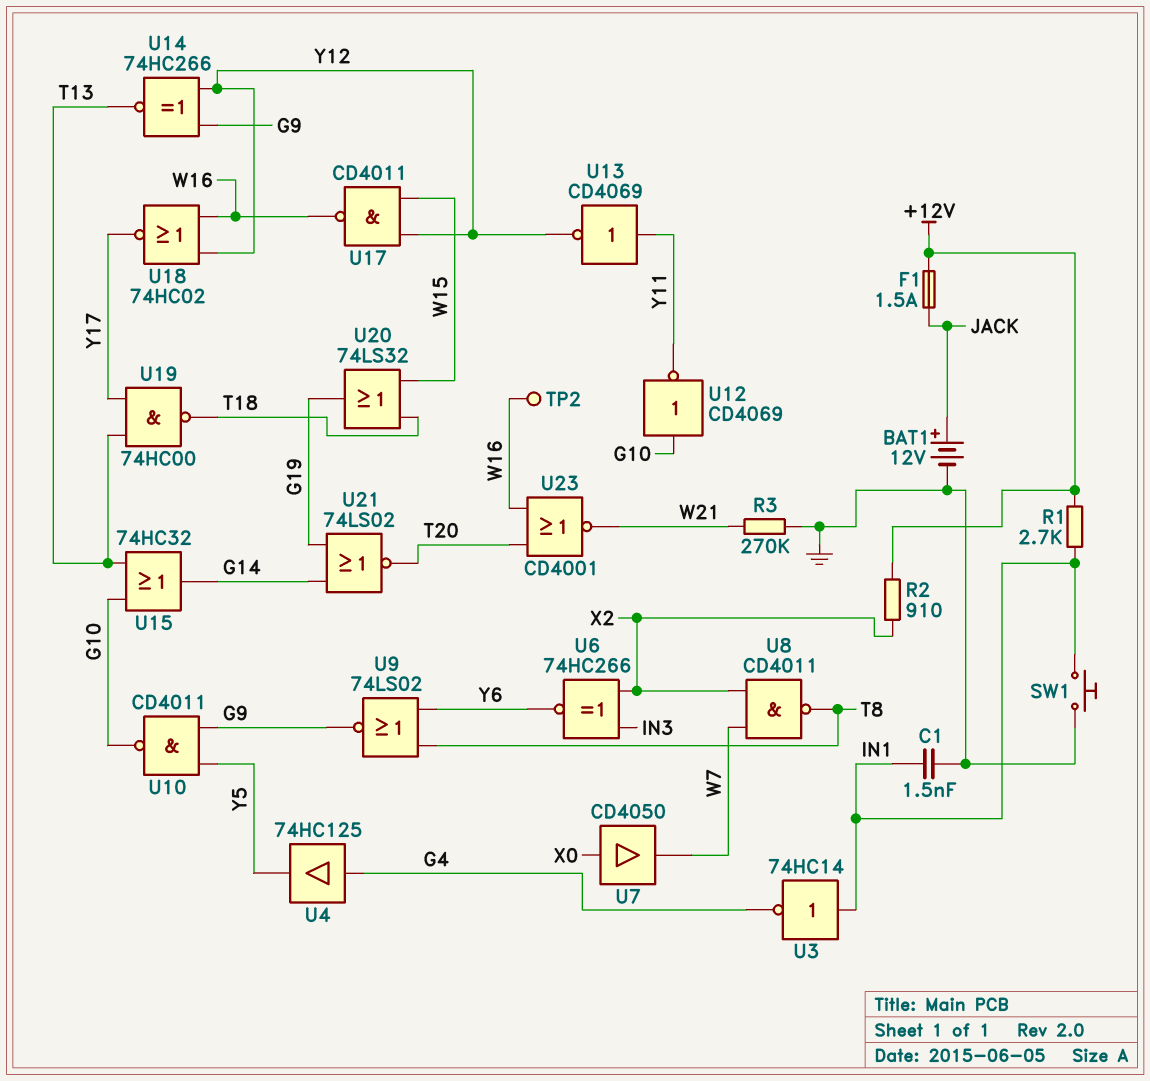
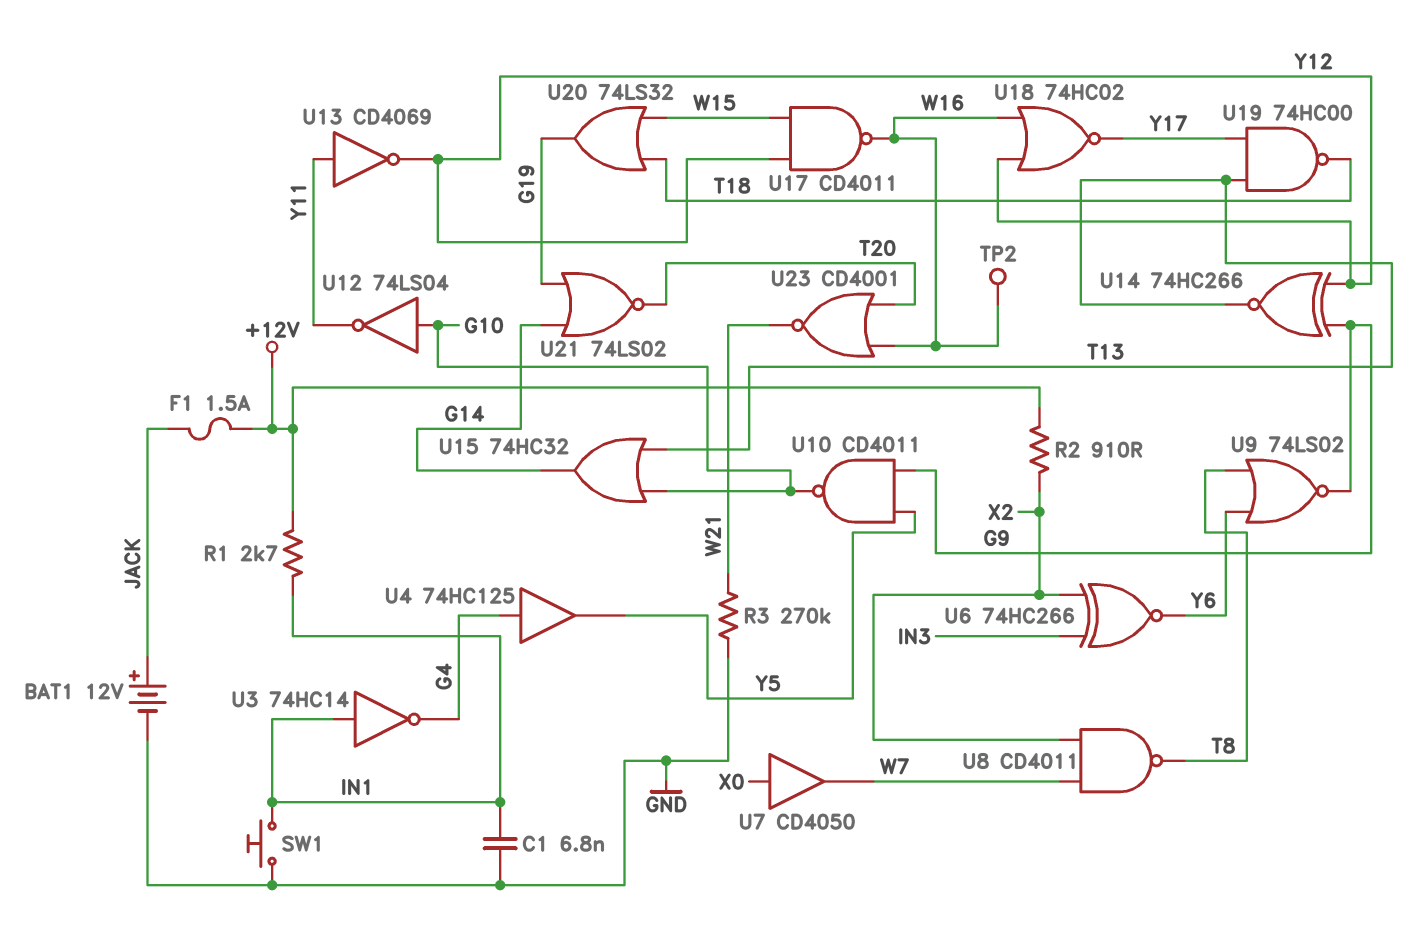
C1: 1.5nF (GND, IN1) -> 6.8nF (GND, IN1)
U12: NOT CD4069 (in G10, out Y11) -> NOT 74LS04 (in G10, out Y11)

